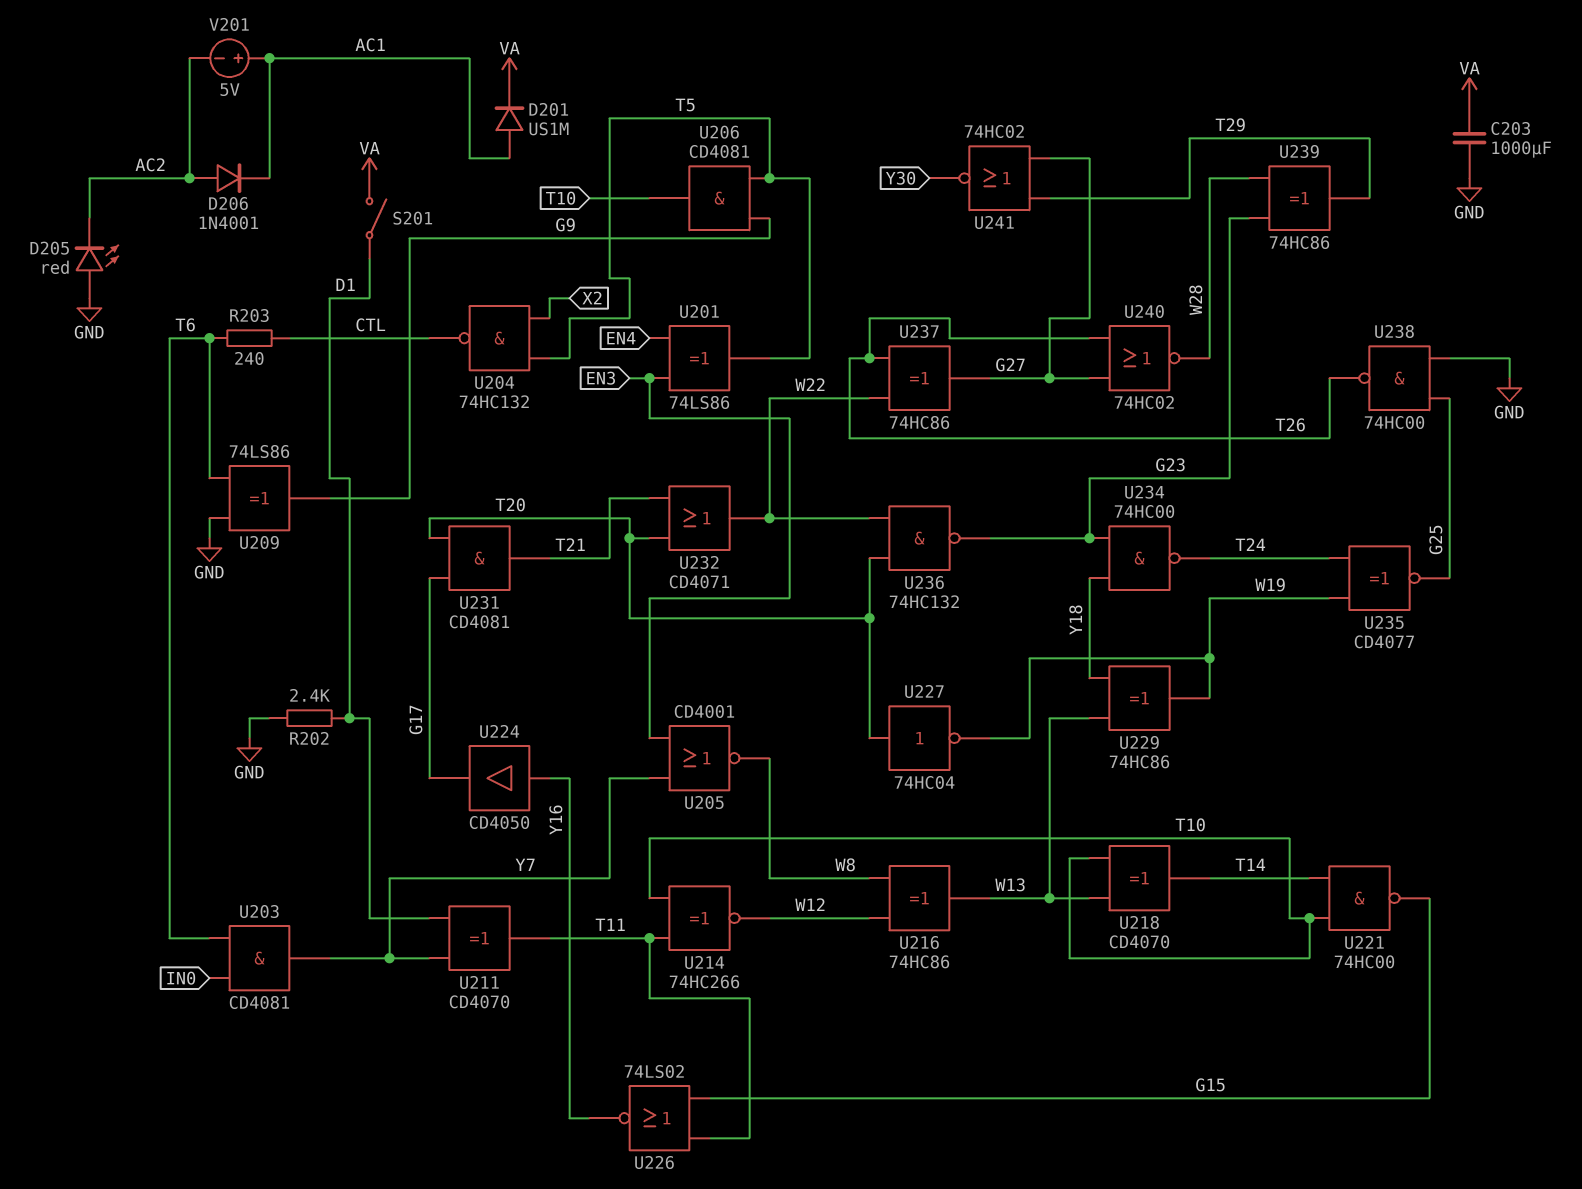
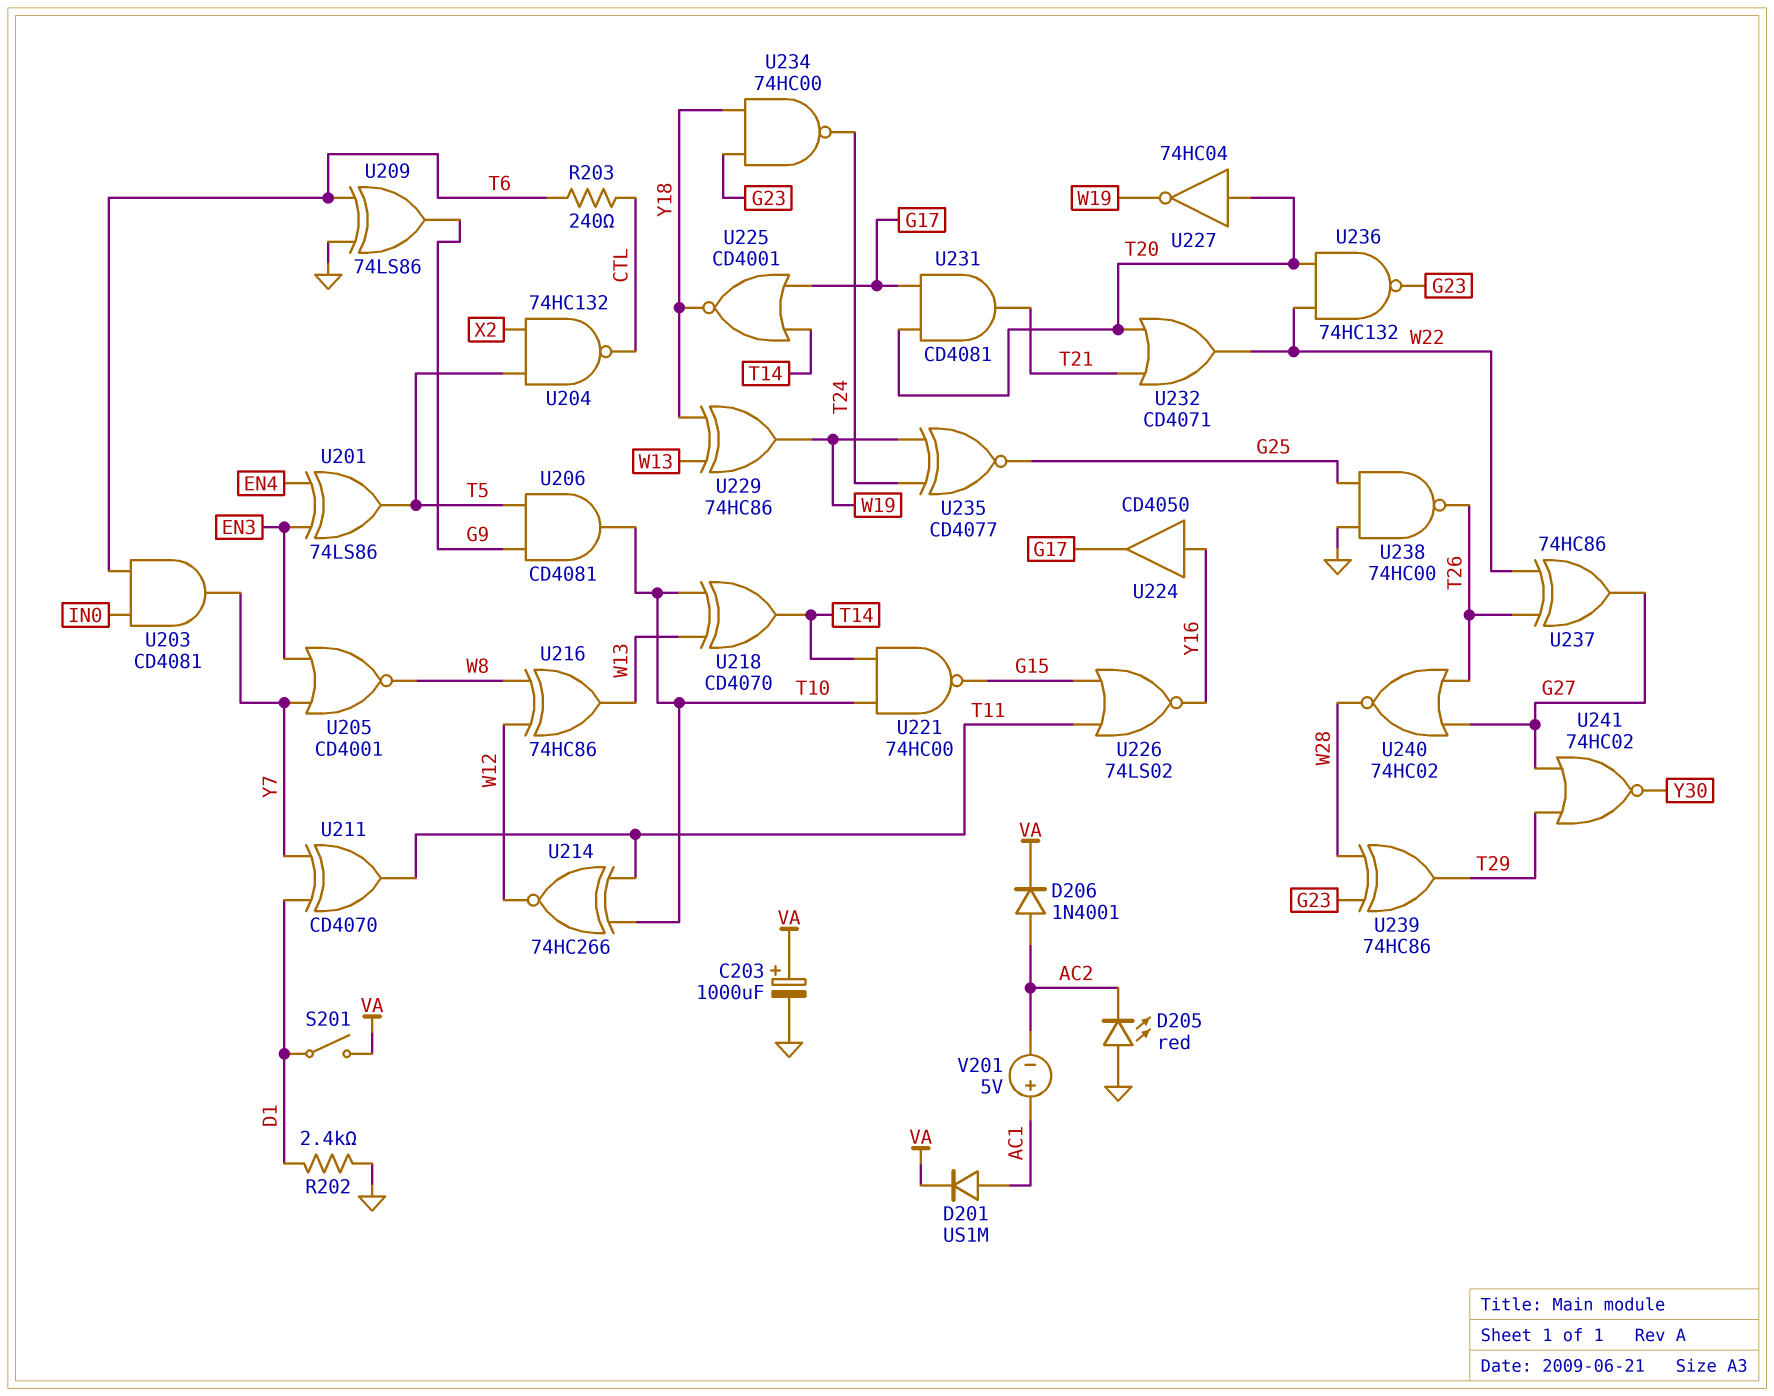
C203: 1000uF (GND, VA) -> 1000uF (plus VA, minus GND)
D206: diode 1N4001 (A AC2, K AC1) -> diode 1N4001 (A AC2, K VA)
U225: none -> NOR CD4001 (in G17, in T14, out Y18)

